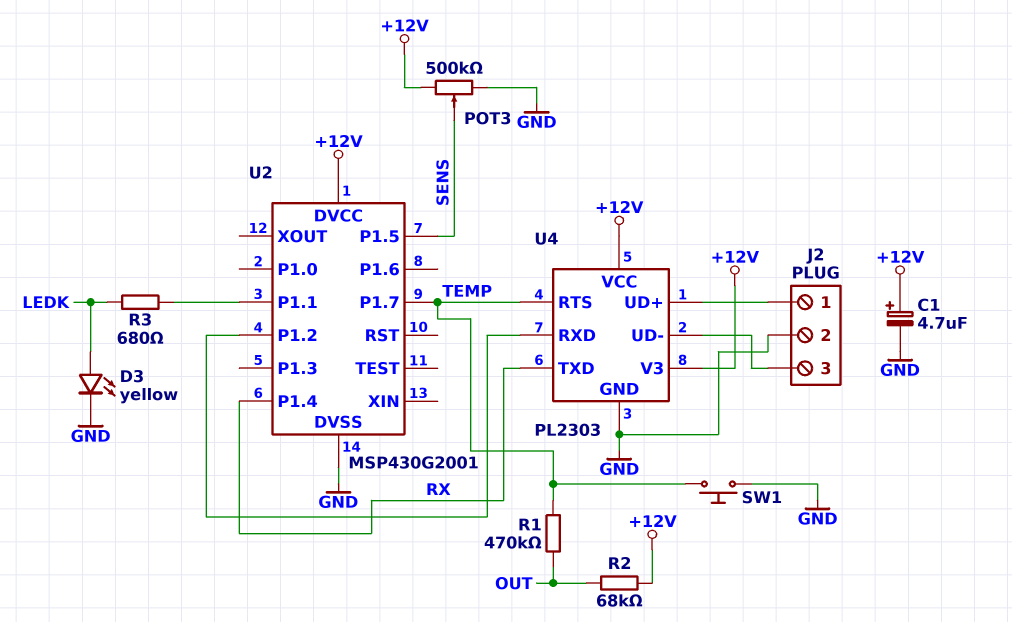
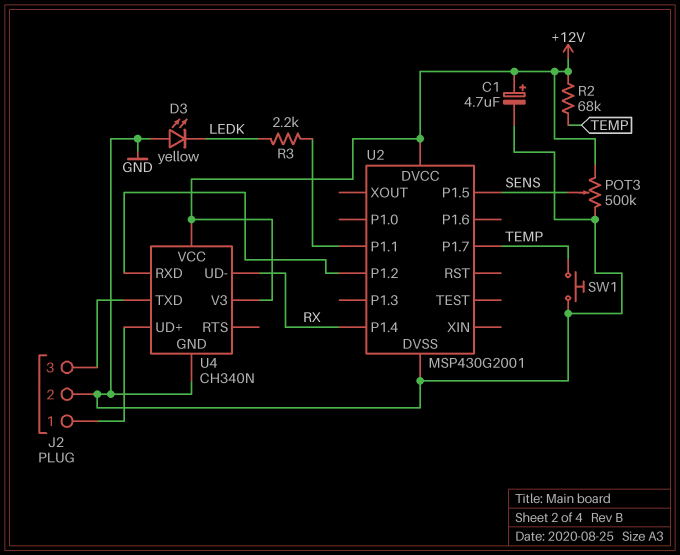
D3: LED yellow (A LEDK, K GND) -> LED yellow (A GND, K LEDK)
R1: 470k (OUT, TEMP) -> none
R2: 68k (+12V, OUT) -> 68k (+12V, TEMP)
R3: 680 (LEDK, U2/P1.1) -> 2.2k (LEDK, U2/P1.1)
U4: PL2303 -> CH340N
U4 pin RTS: TEMP -> none
U4 pin TXD: RX -> J2/3
U4 pin UD-: J2/3 -> RX

